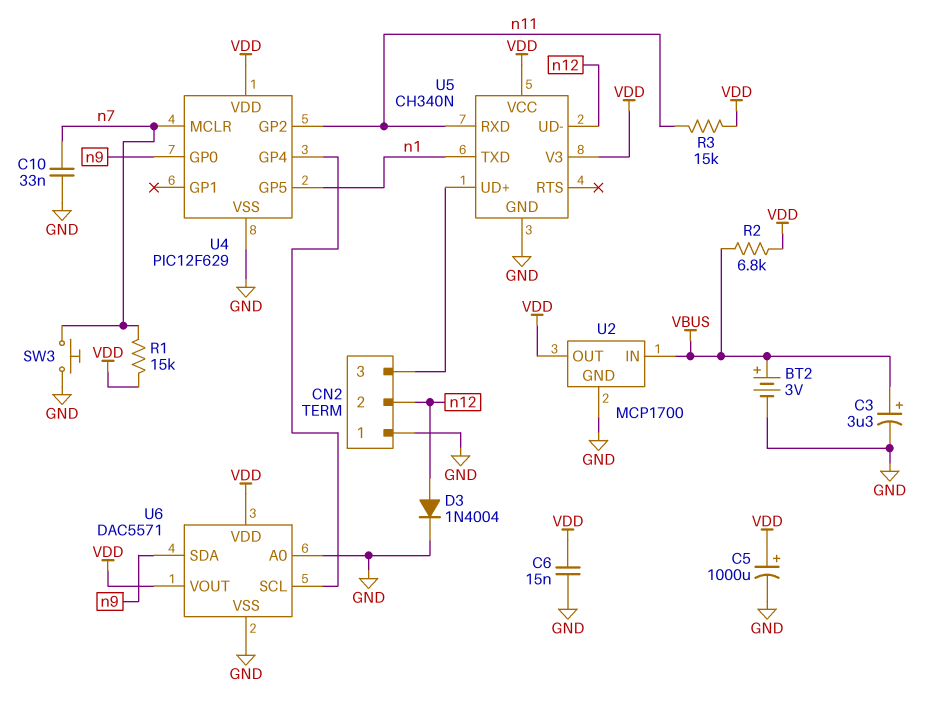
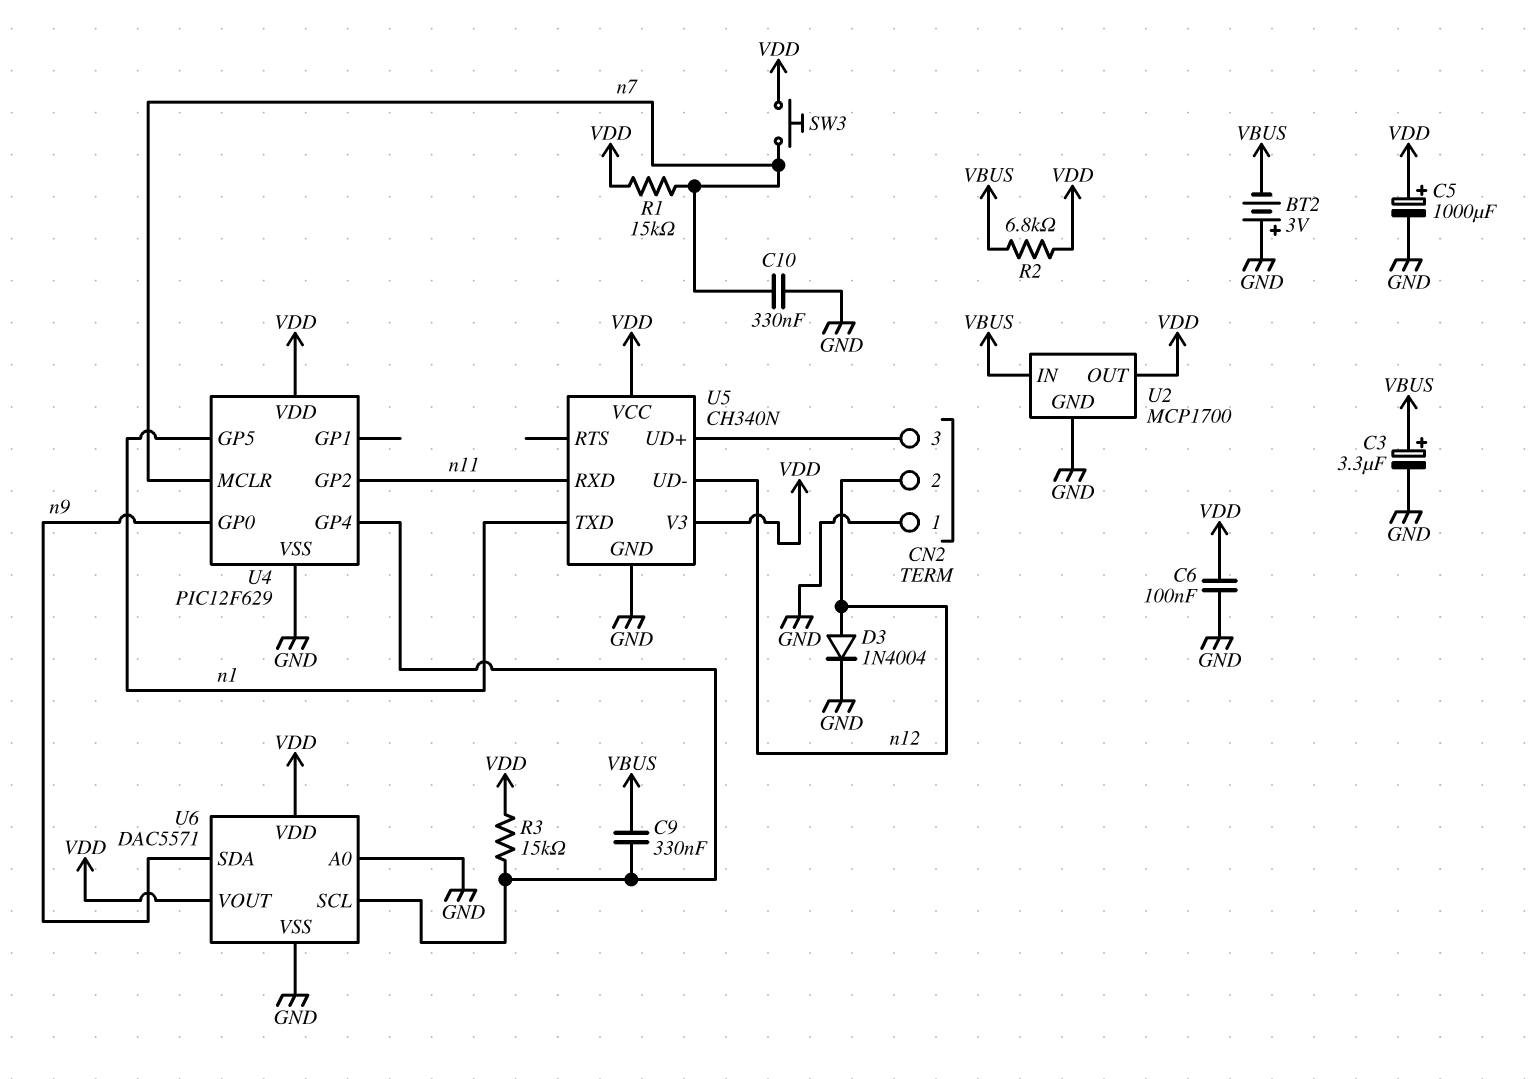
BT2: 3V (plus VBUS, minus GND) -> 3V (plus GND, minus VBUS)
C6: 15nF (GND, VDD) -> 100nF (GND, VDD)
C9: none -> 330nF (U4/GP4, VBUS)
C10: 33nF (GND, n7) -> 330nF (GND, n7)
R3: 15k (VDD, n11) -> 15k (U4/GP4, VDD)
SW3: button (GND, n7) -> button (VDD, n7)

